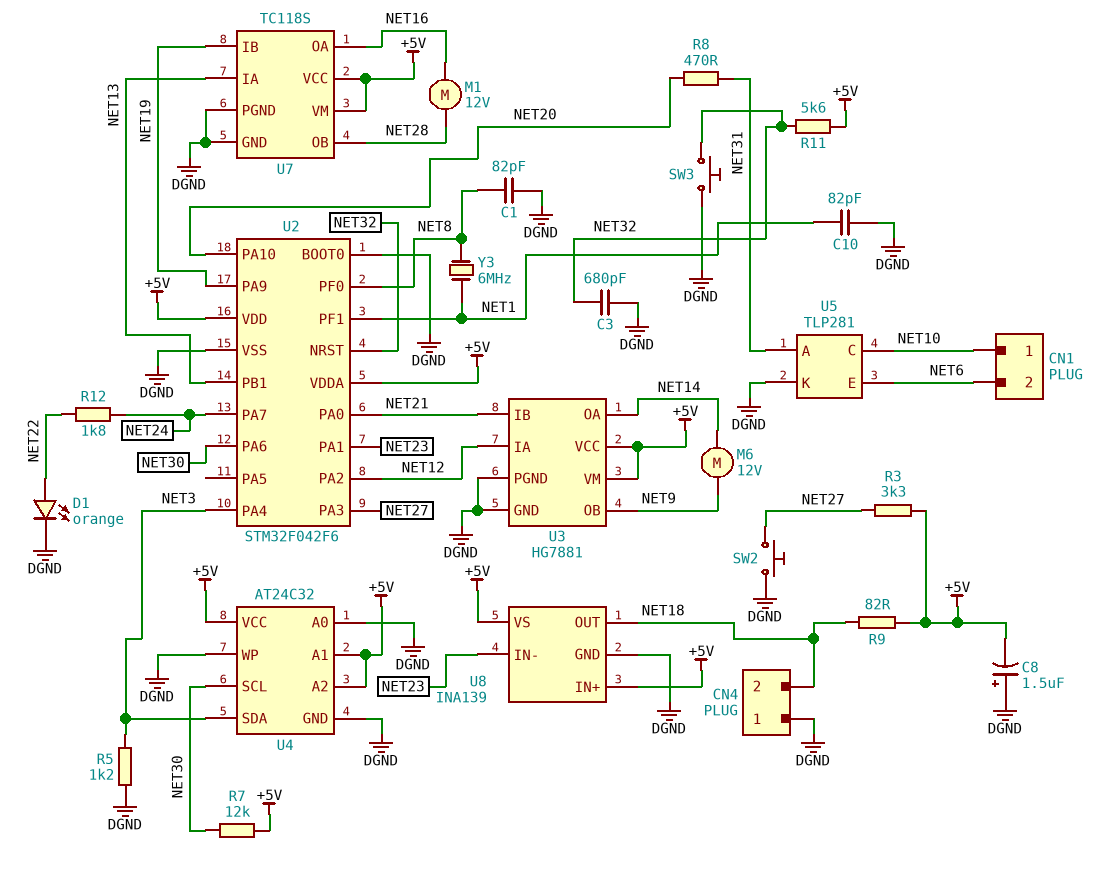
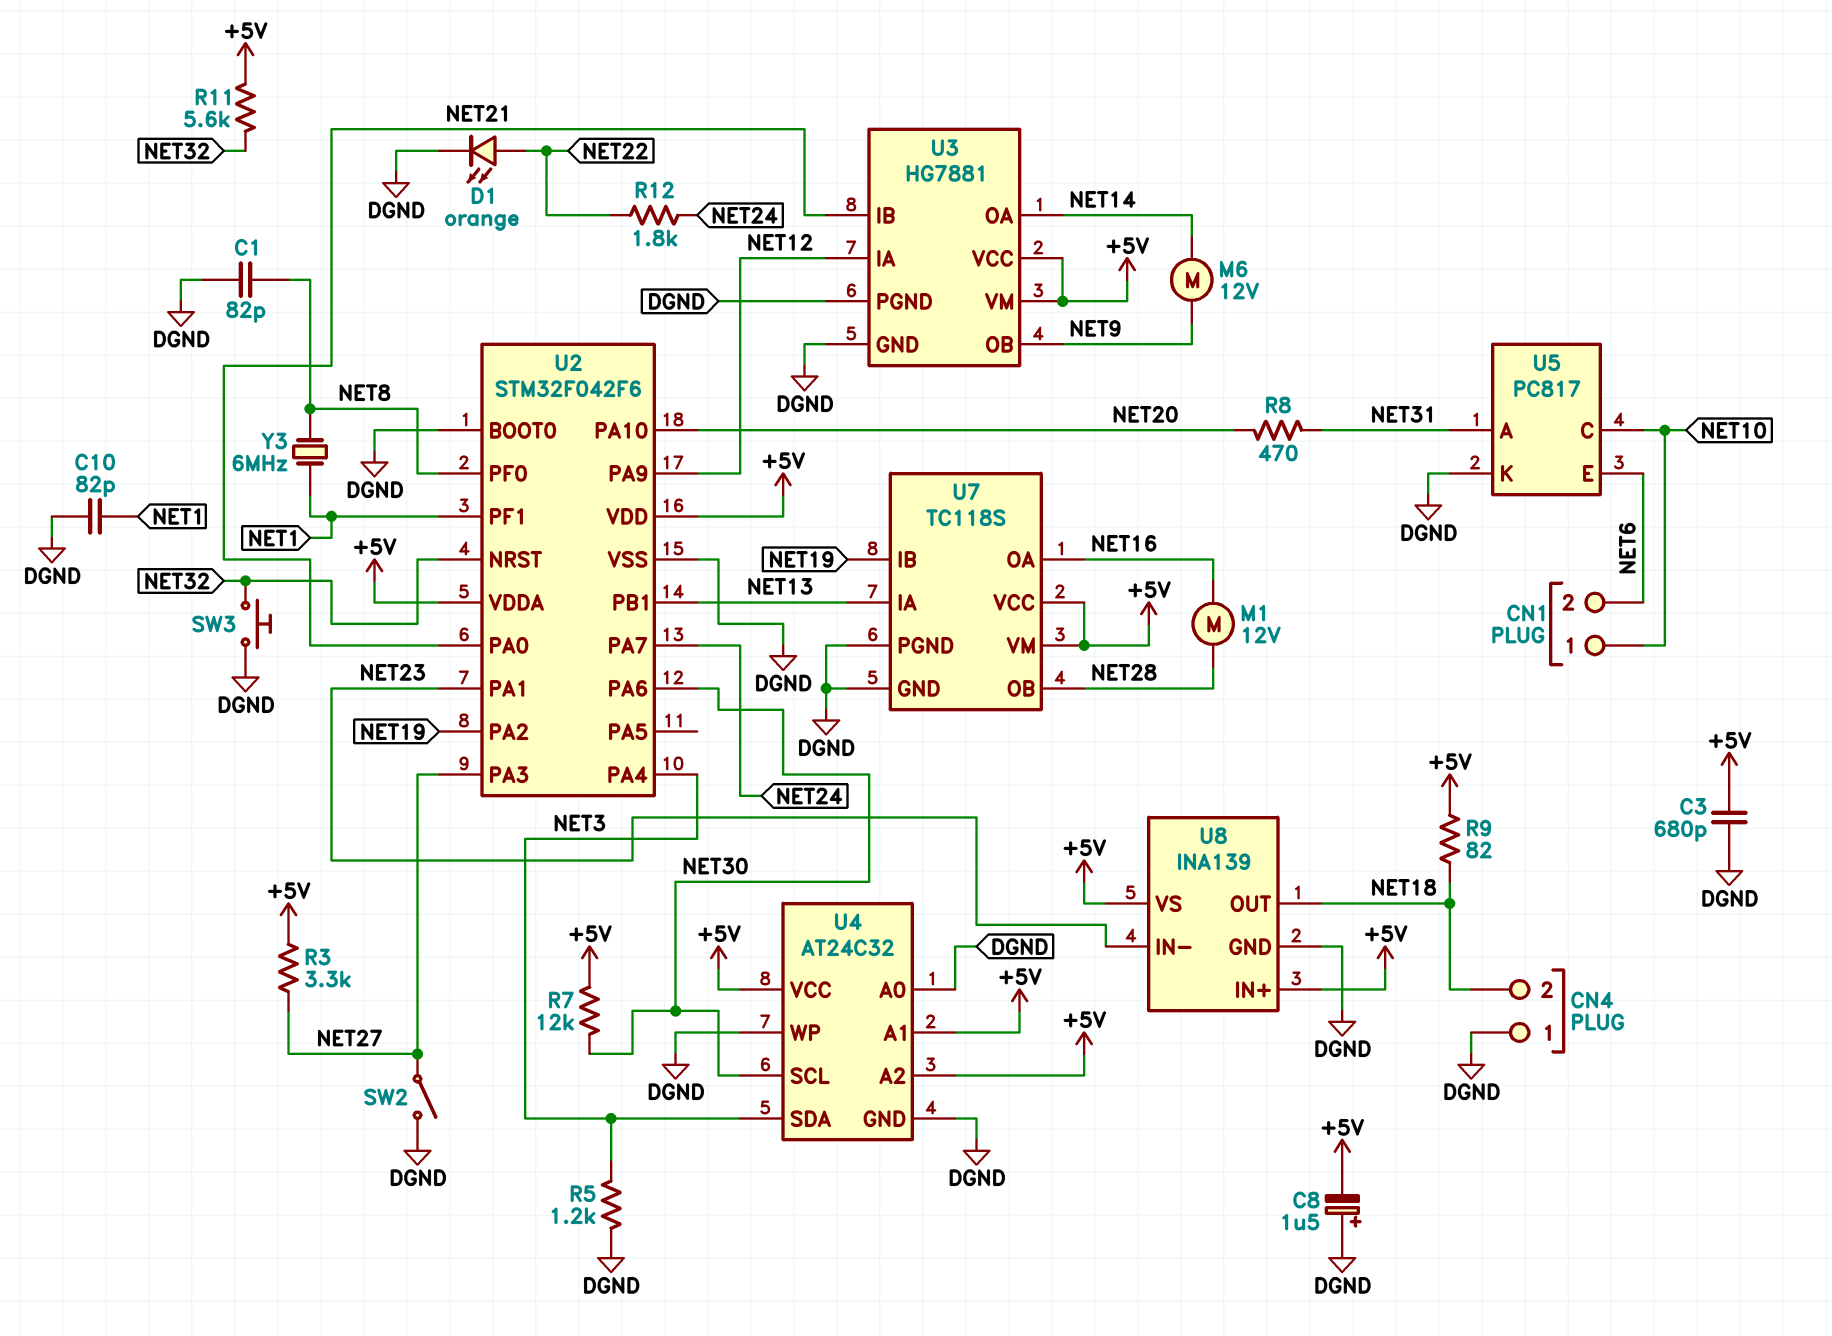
C3: 680pF (DGND, NET32) -> 680pF (+5V, DGND)
SW2: button (DGND, NET27) -> switch (DGND, NET27)
U2 pin PA2: NET12 -> NET19
U2 pin PA9: NET19 -> NET12
U5: TLP281 -> PC817

